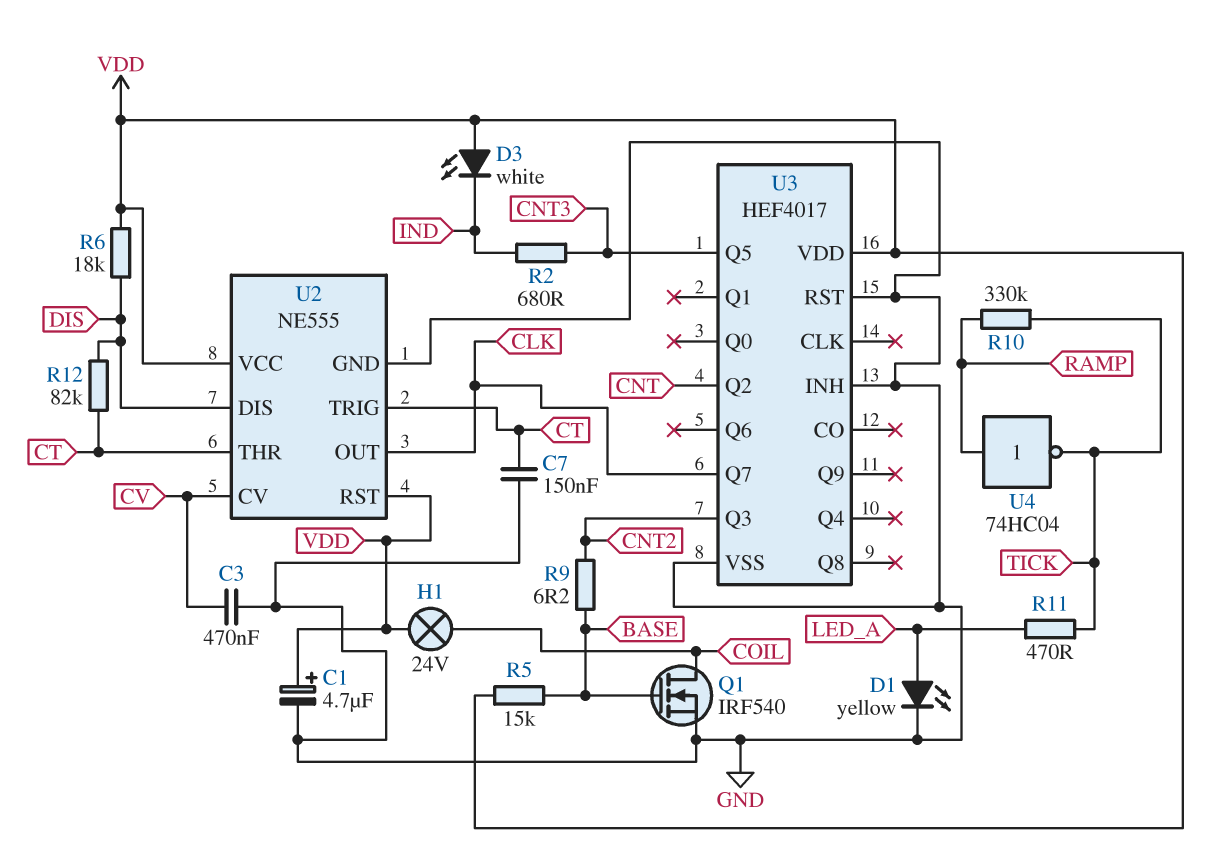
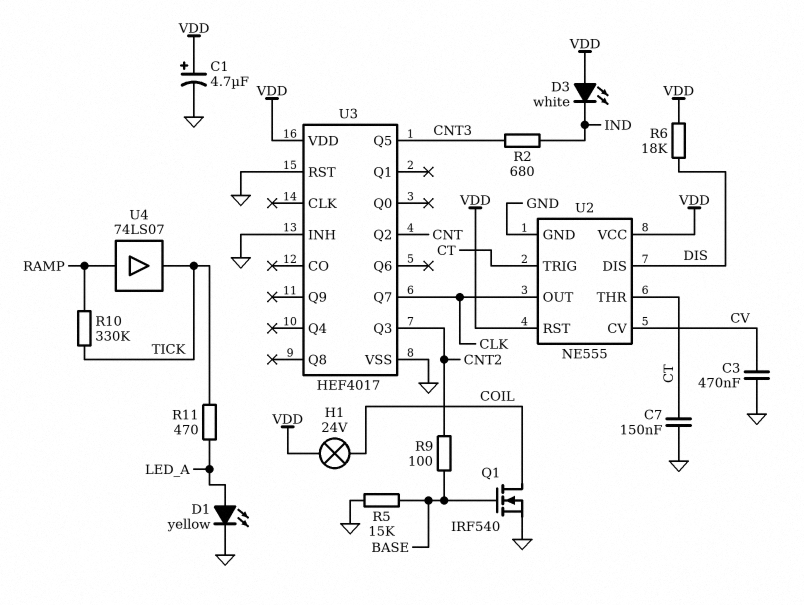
R5: 15k (BASE, VDD) -> 15k (BASE, GND)
R9: 6.2 (BASE, CNT2) -> 100 (BASE, CNT2)
R12: 82k (CT, DIS) -> none
U4: NOT 74HC04 (in RAMP, out TICK) -> buffer 74LS07 (in RAMP, out TICK)

